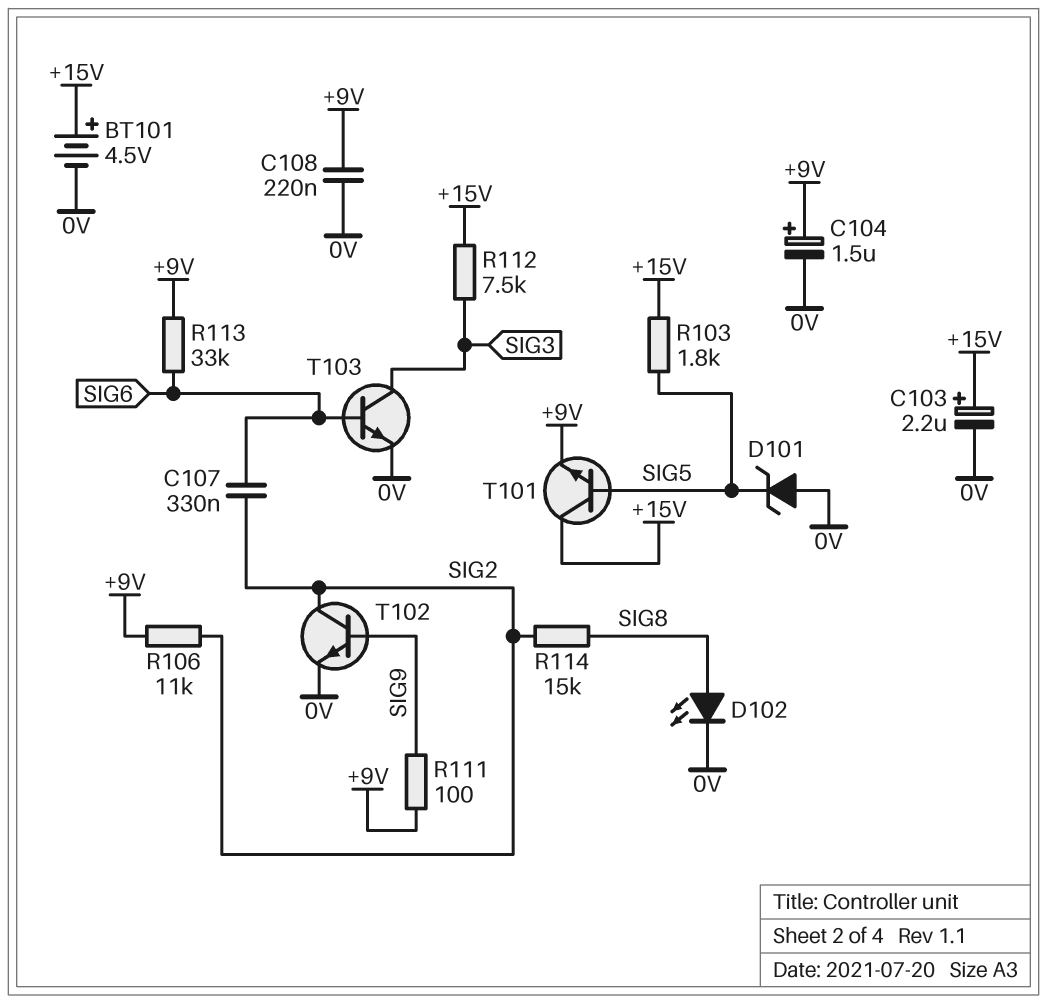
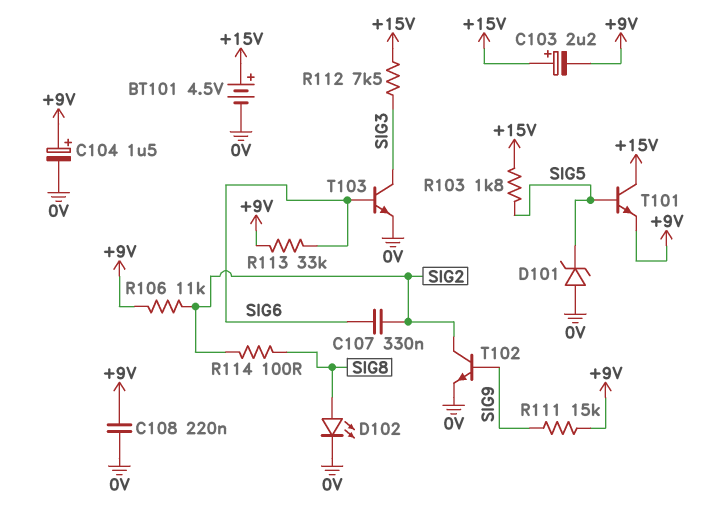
C103: 2.2uF (plus +15V, minus 0V) -> 2.2uF (plus +15V, minus +9V)
R111: 100 (+9V, SIG9) -> 15k (+9V, SIG9)
R114: 15k (SIG2, SIG8) -> 100 (SIG2, SIG8)

